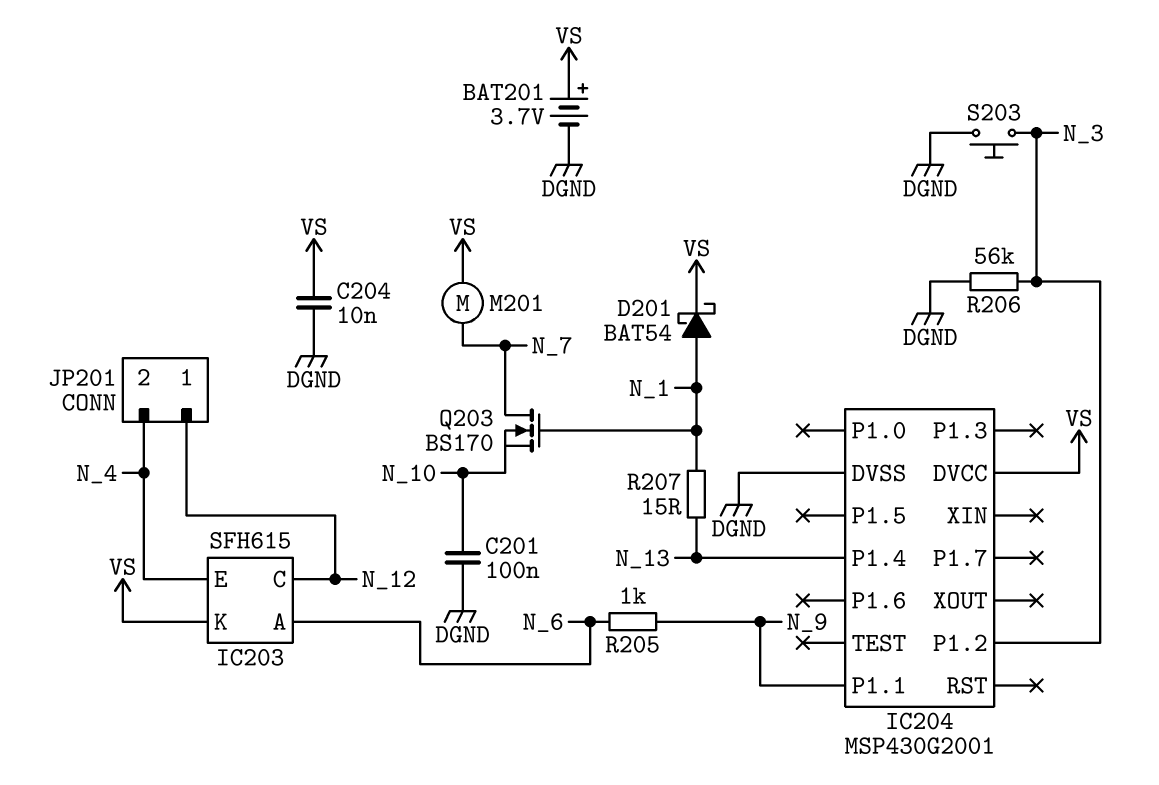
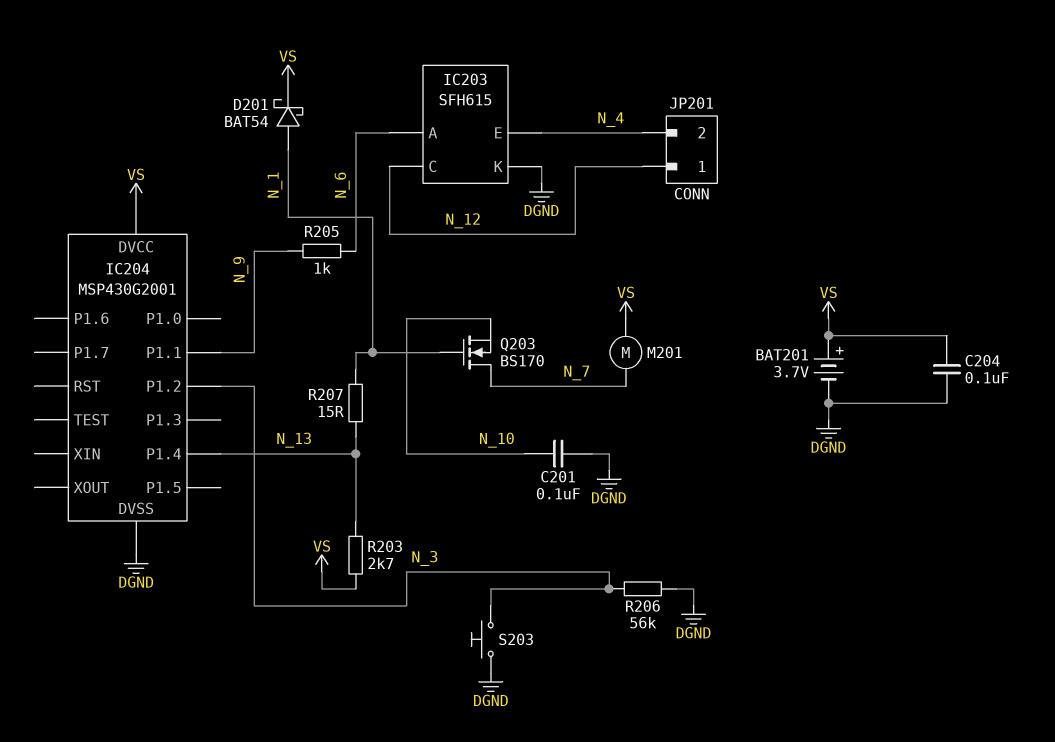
C204: 10nF (DGND, VS) -> 100nF (DGND, VS)
IC203 pin K: VS -> DGND
R203: none -> 2.7k (N_13, VS)

